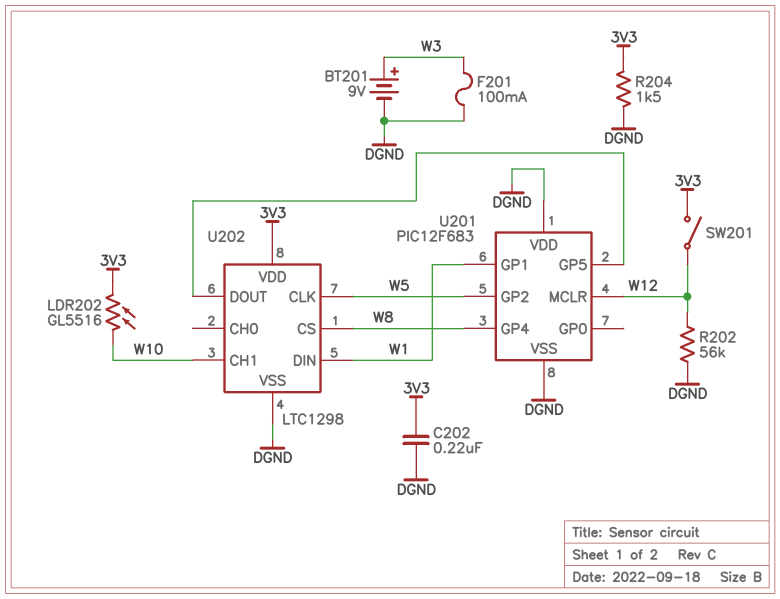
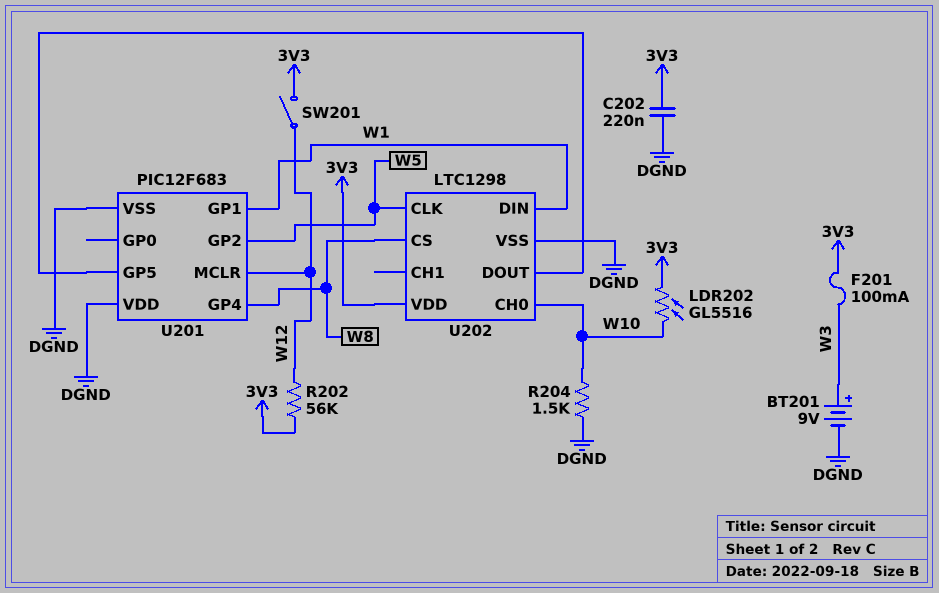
F201: 100mA (DGND, W3) -> 100mA (3V3, W3)
R202: 56k (DGND, W12) -> 56k (3V3, W12)
R204: 1.5k (3V3, DGND) -> 1.5k (DGND, W10)
U202 pin CH0: none -> W10
U202 pin CH1: W10 -> none

